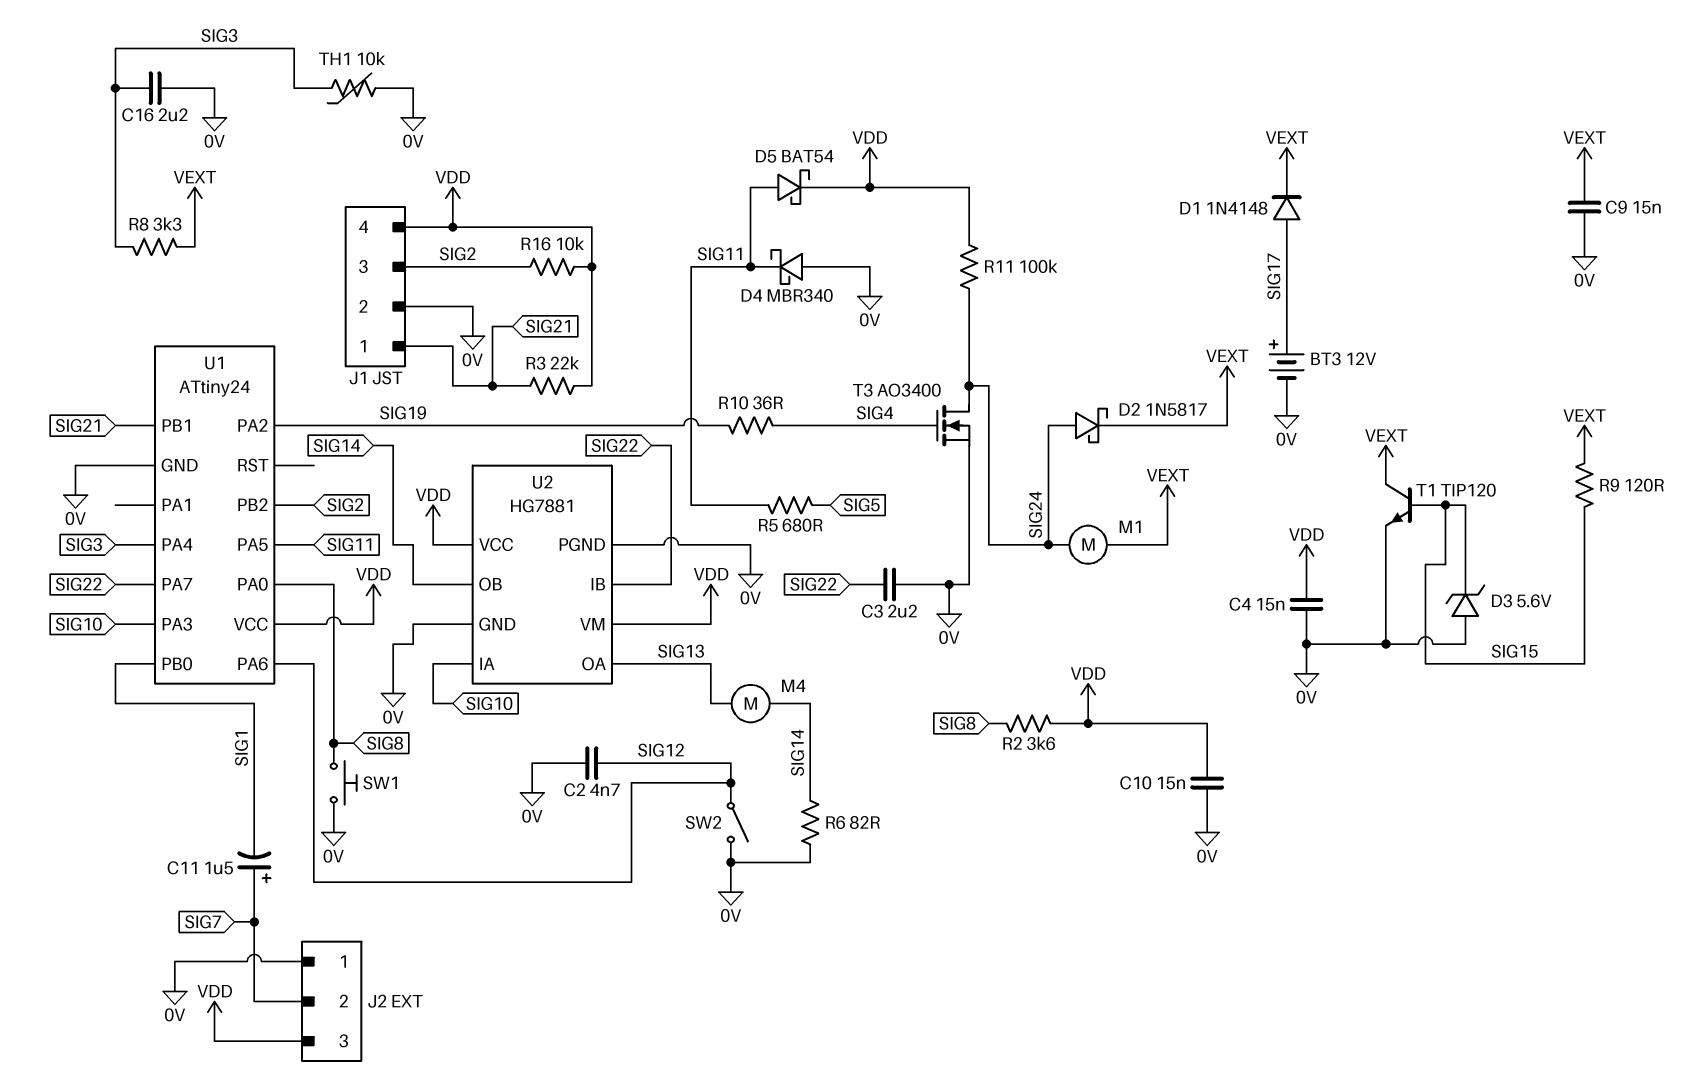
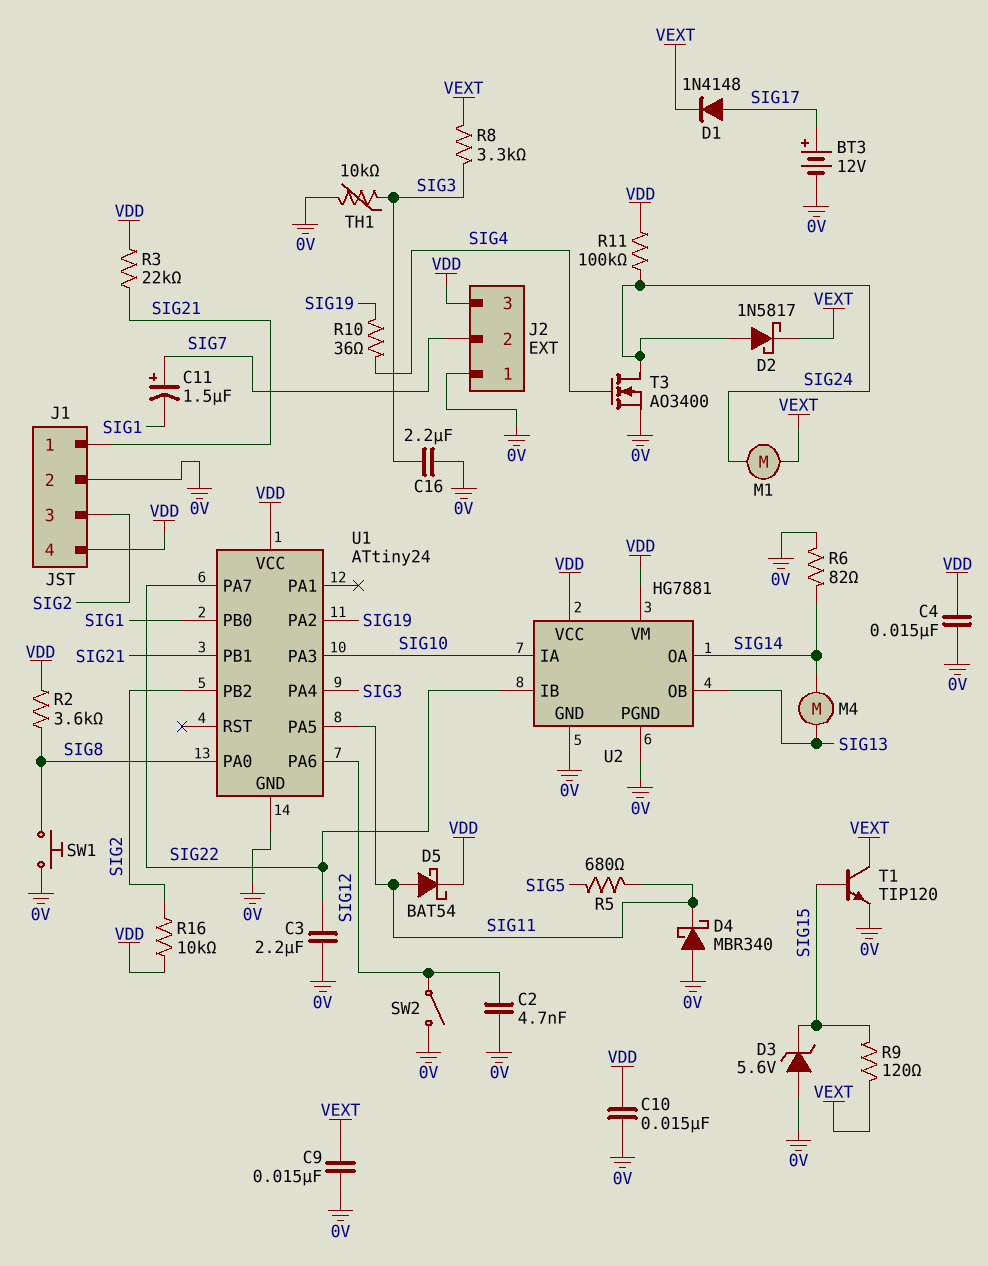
U2 pin OA: SIG13 -> SIG14
U2 pin OB: SIG14 -> SIG13

